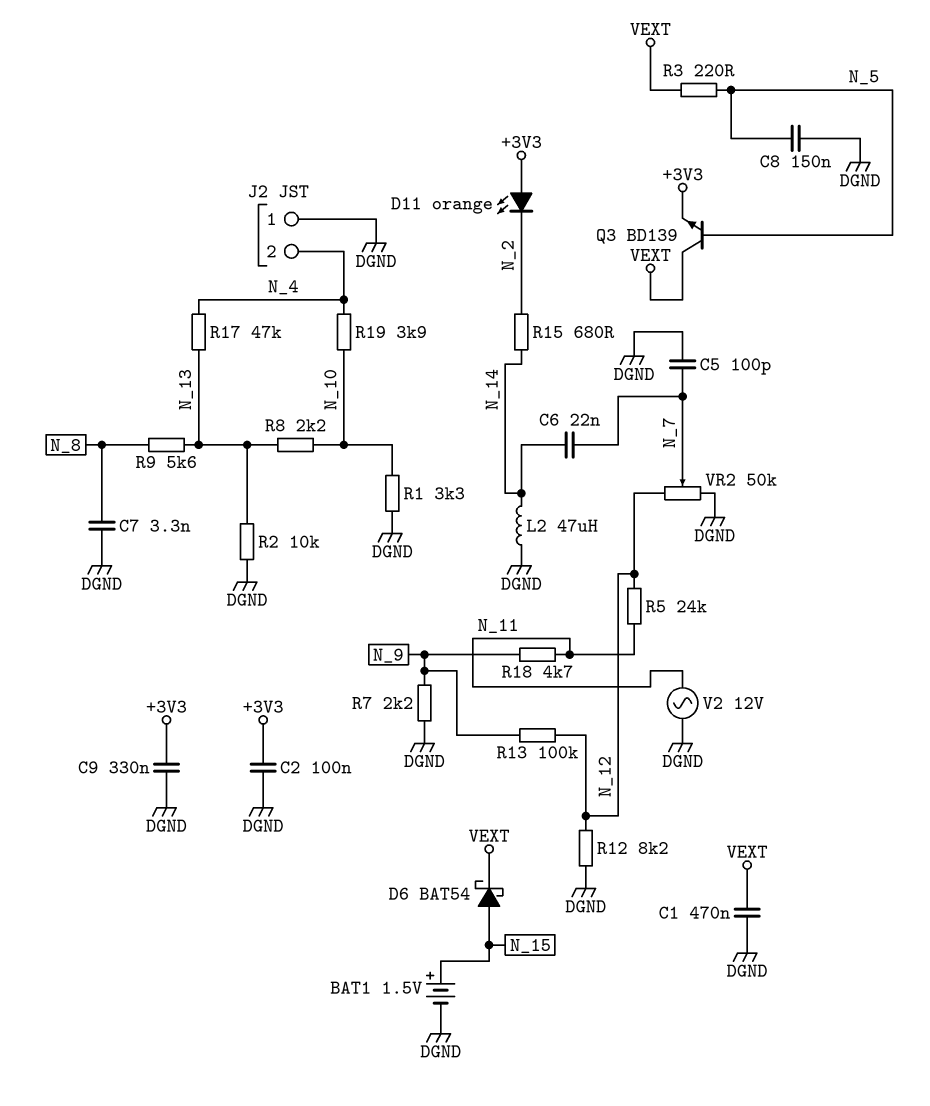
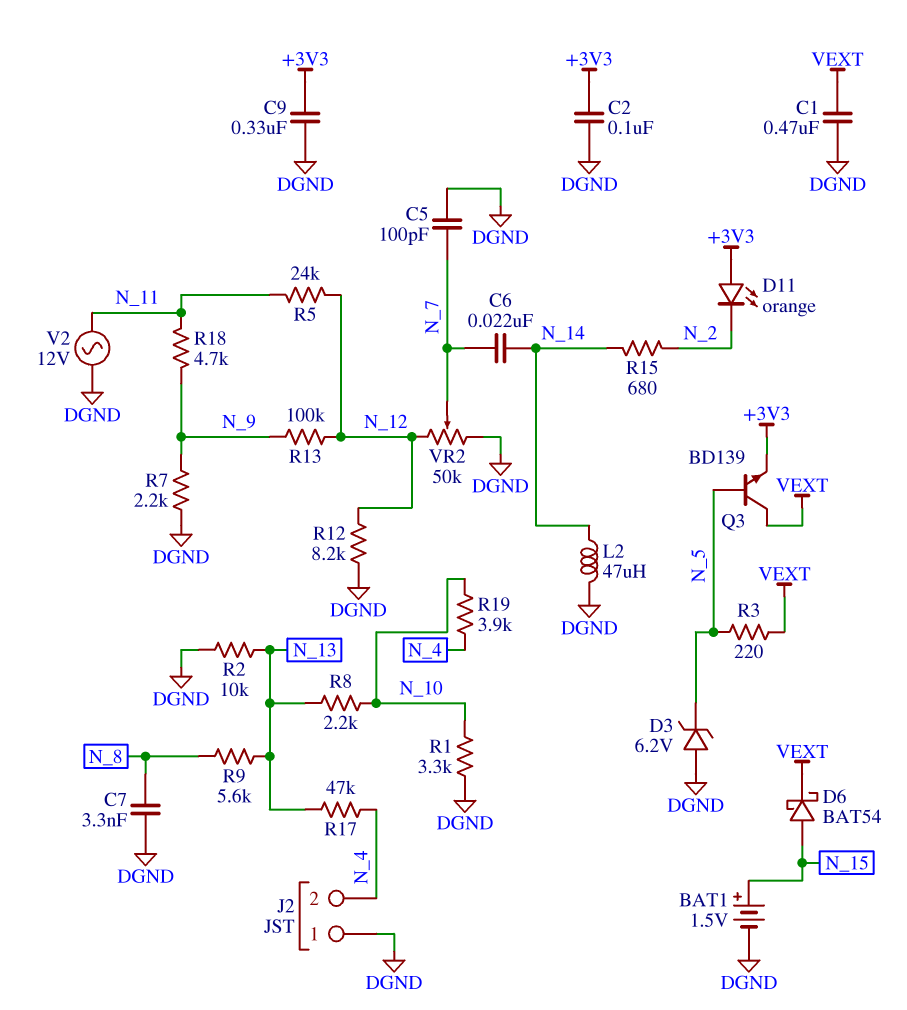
C8: 150nF (DGND, N_5) -> none
D3: none -> zener 6.2V (A DGND, K N_5)

